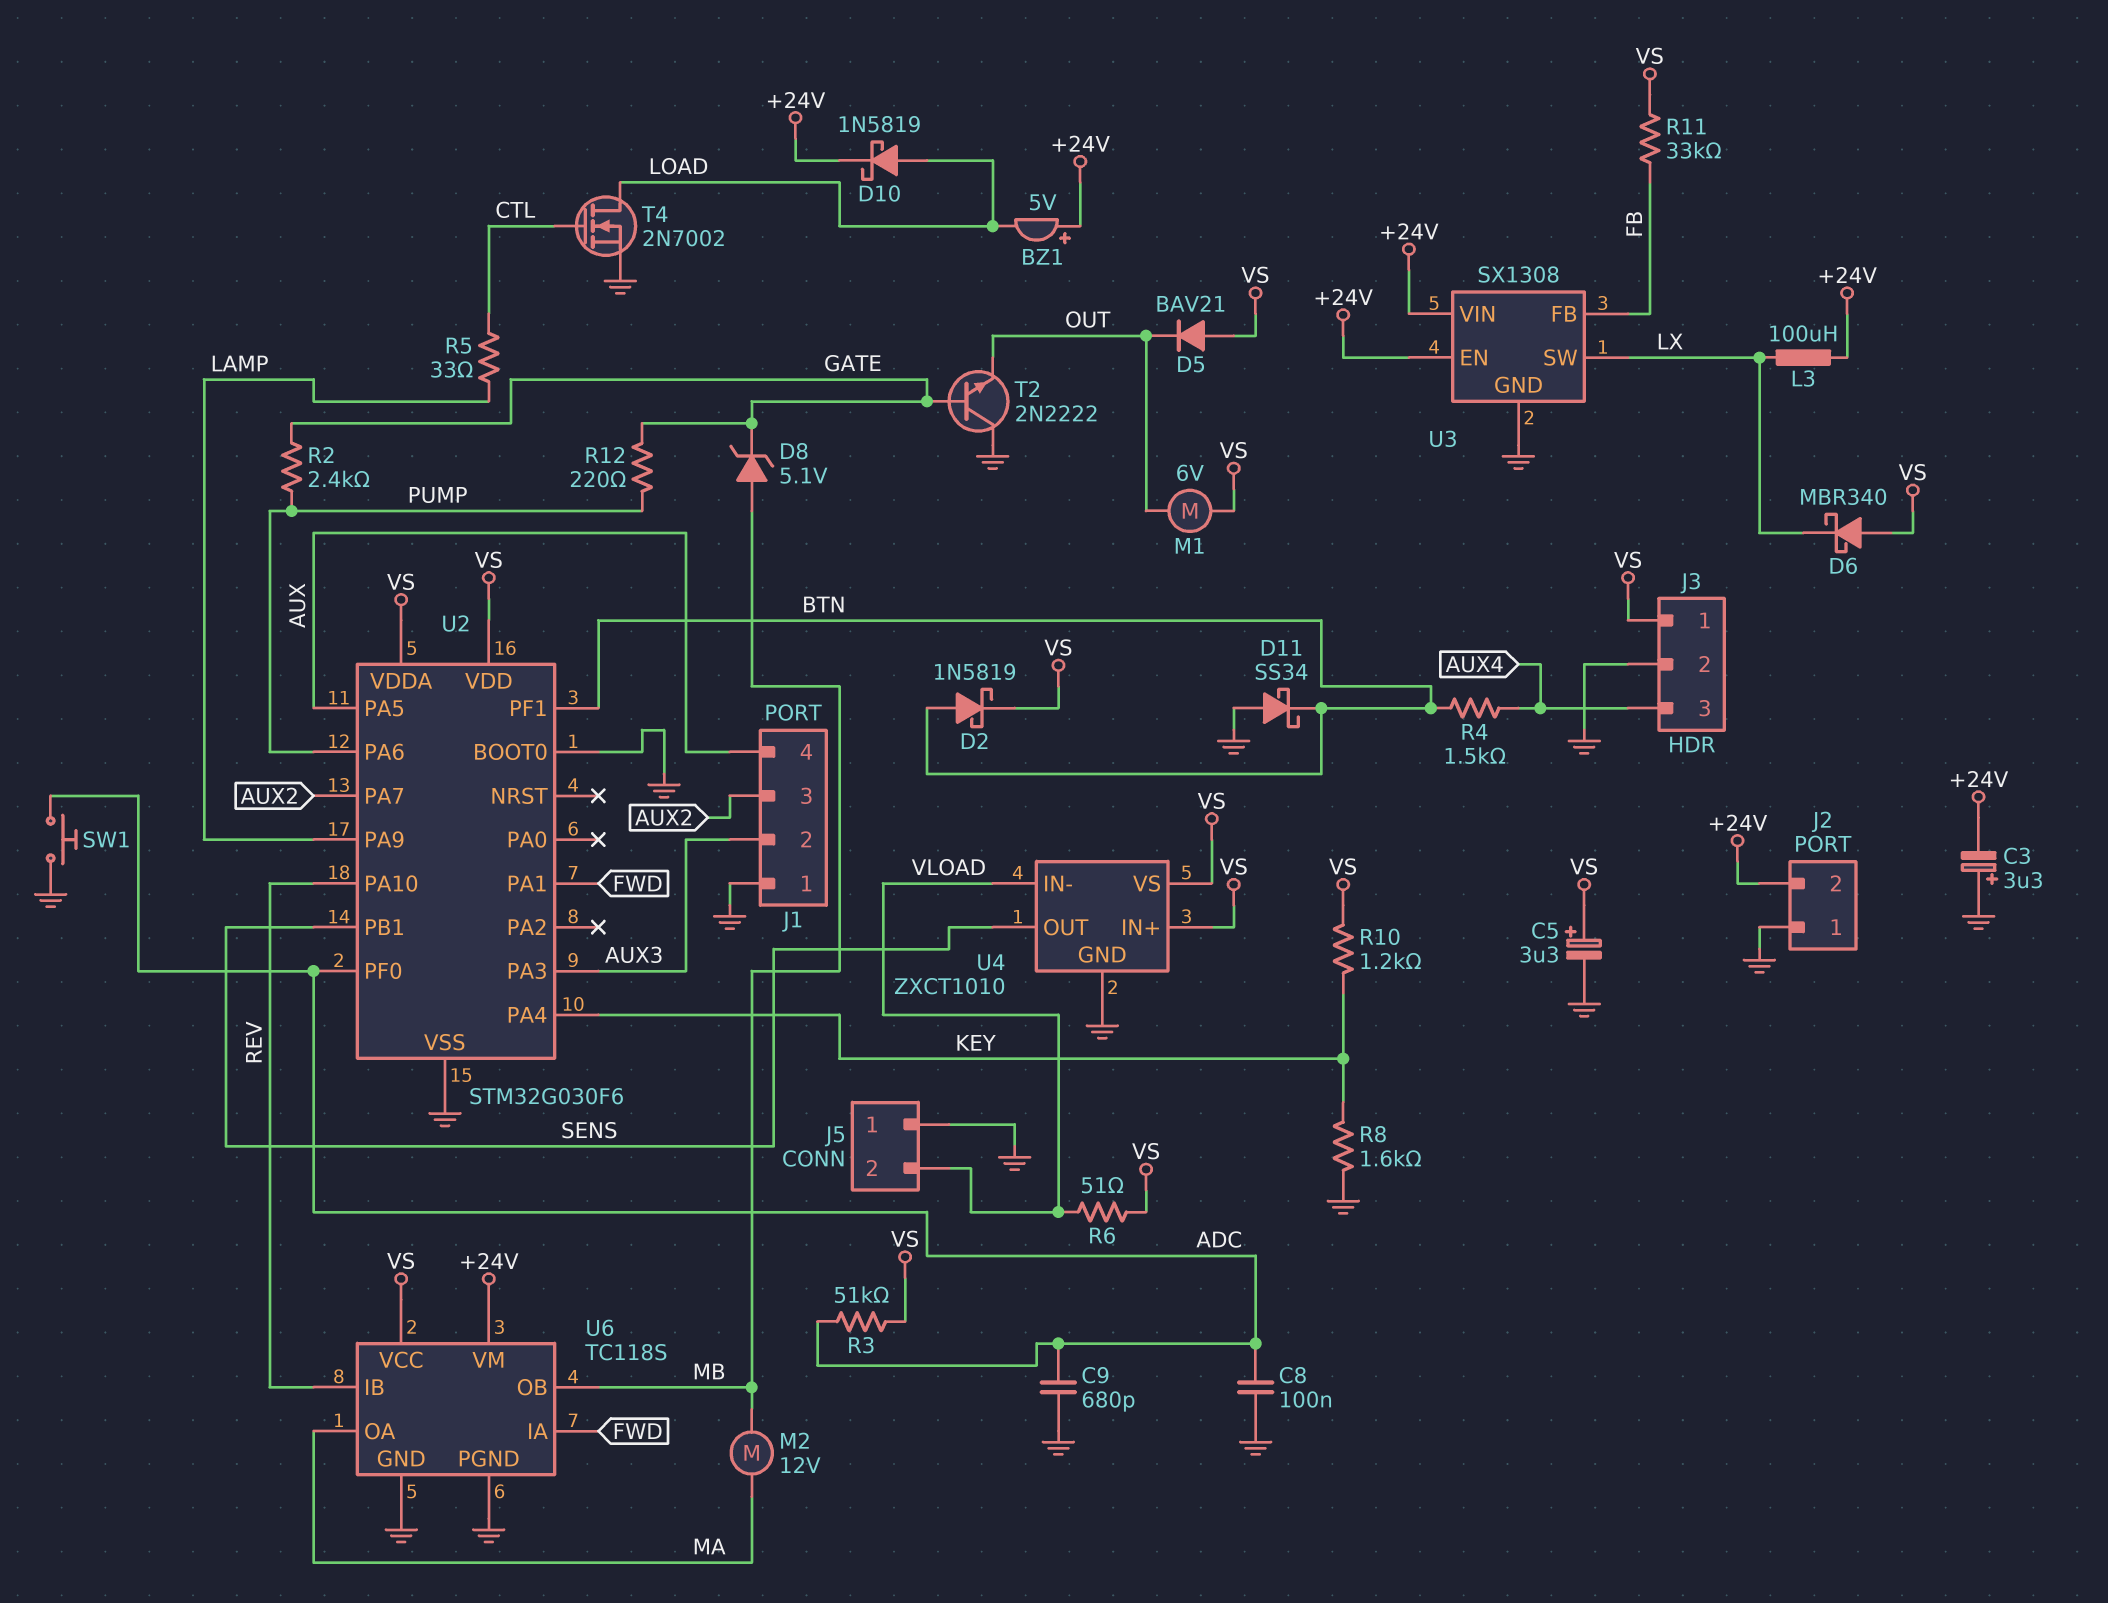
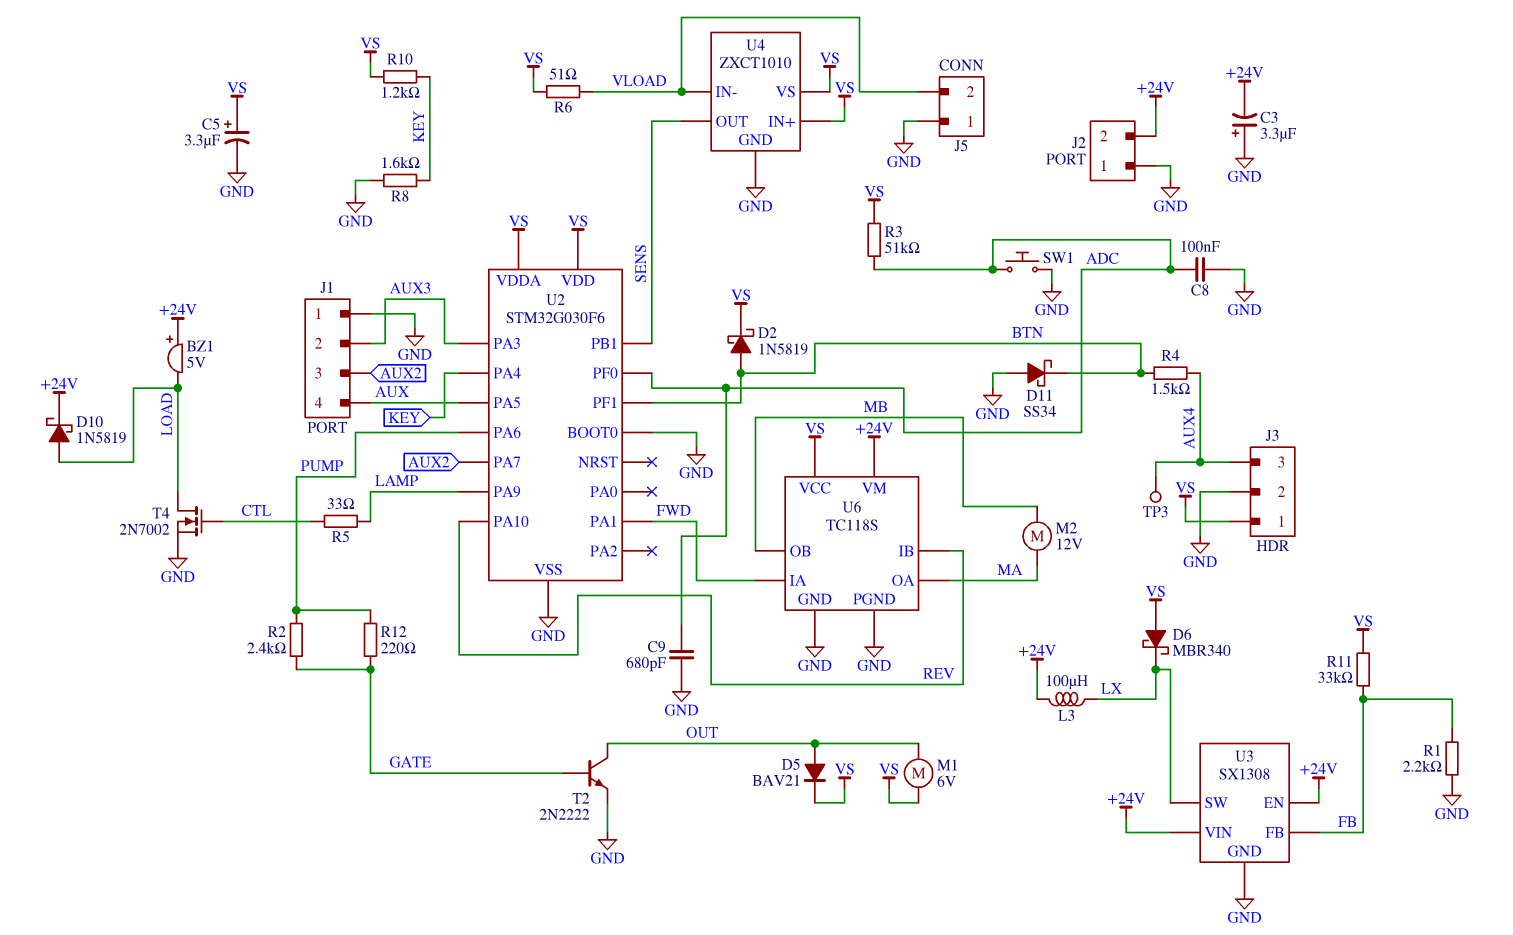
D5: diode BAV21 (A VS, K OUT) -> diode BAV21 (A OUT, K VS)
D8: zener 5.1V (A MB, K GATE) -> none
R1: none -> 2.2k (FB, GND)
T2: NPN 2N2222 (B GATE, C GND, E OUT) -> NPN 2N2222 (B GATE, C OUT, E GND)
TP3: none -> test point (AUX4)

